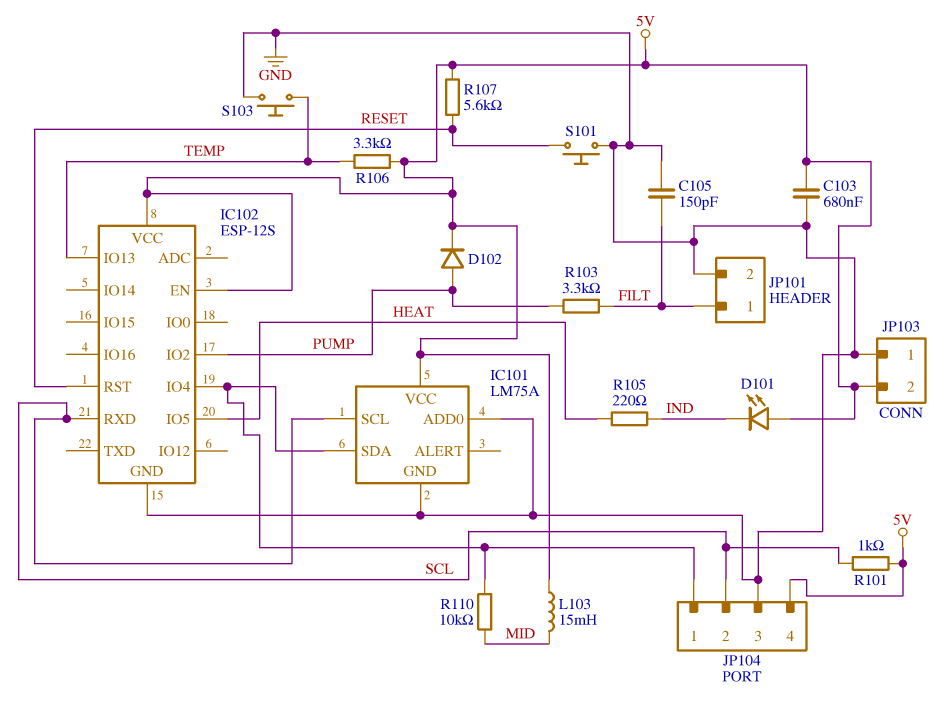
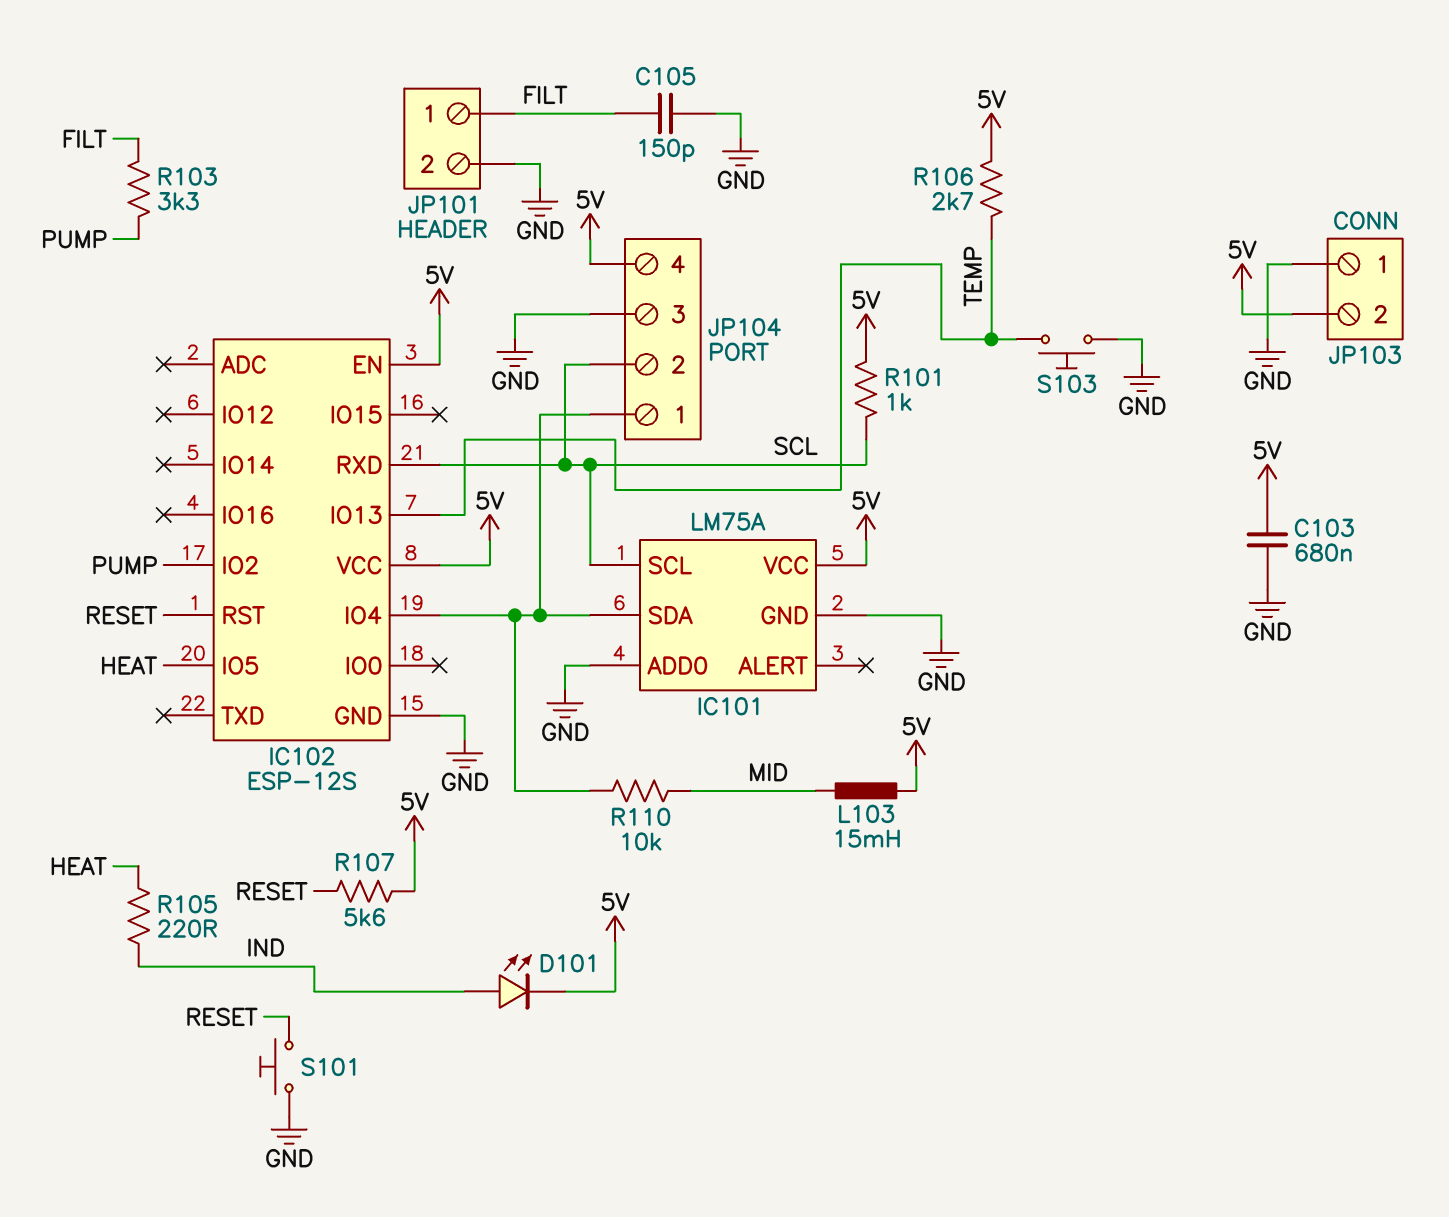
D101: LED (A 5V, K IND) -> LED (A IND, K 5V)
D102: diode (A PUMP, K 5V) -> none
R106: 3.3k (5V, TEMP) -> 2.7k (5V, TEMP)

